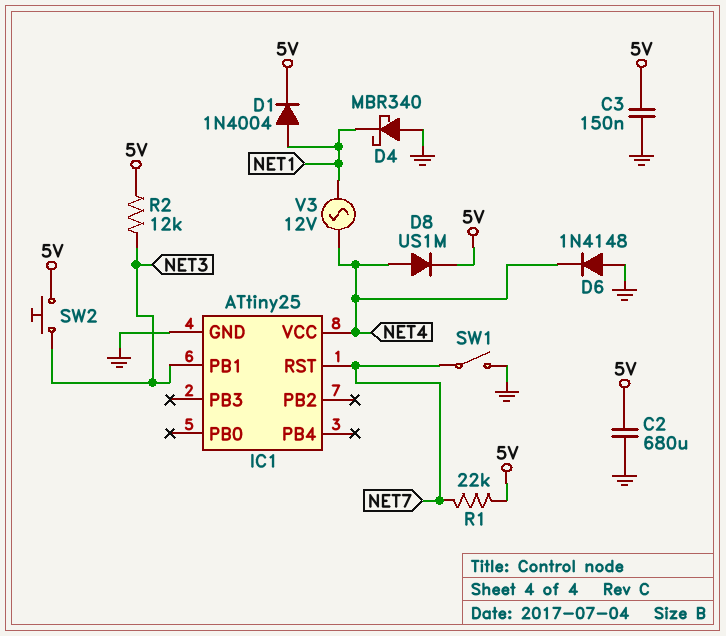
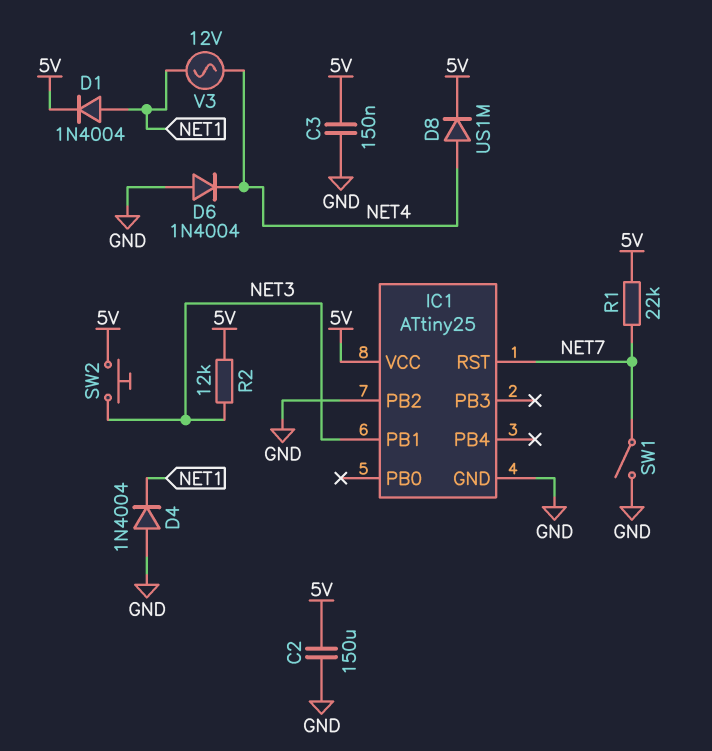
C2: 680uF (5V, GND) -> 150uF (5V, GND)
D4: schottky MBR340 (A GND, K NET1) -> diode 1N4004 (A GND, K NET1)
D6: diode 1N4148 (A GND, K NET4) -> diode 1N4004 (A GND, K NET4)
IC1 pin PB2: none -> GND
IC1 pin VCC: NET4 -> 5V

